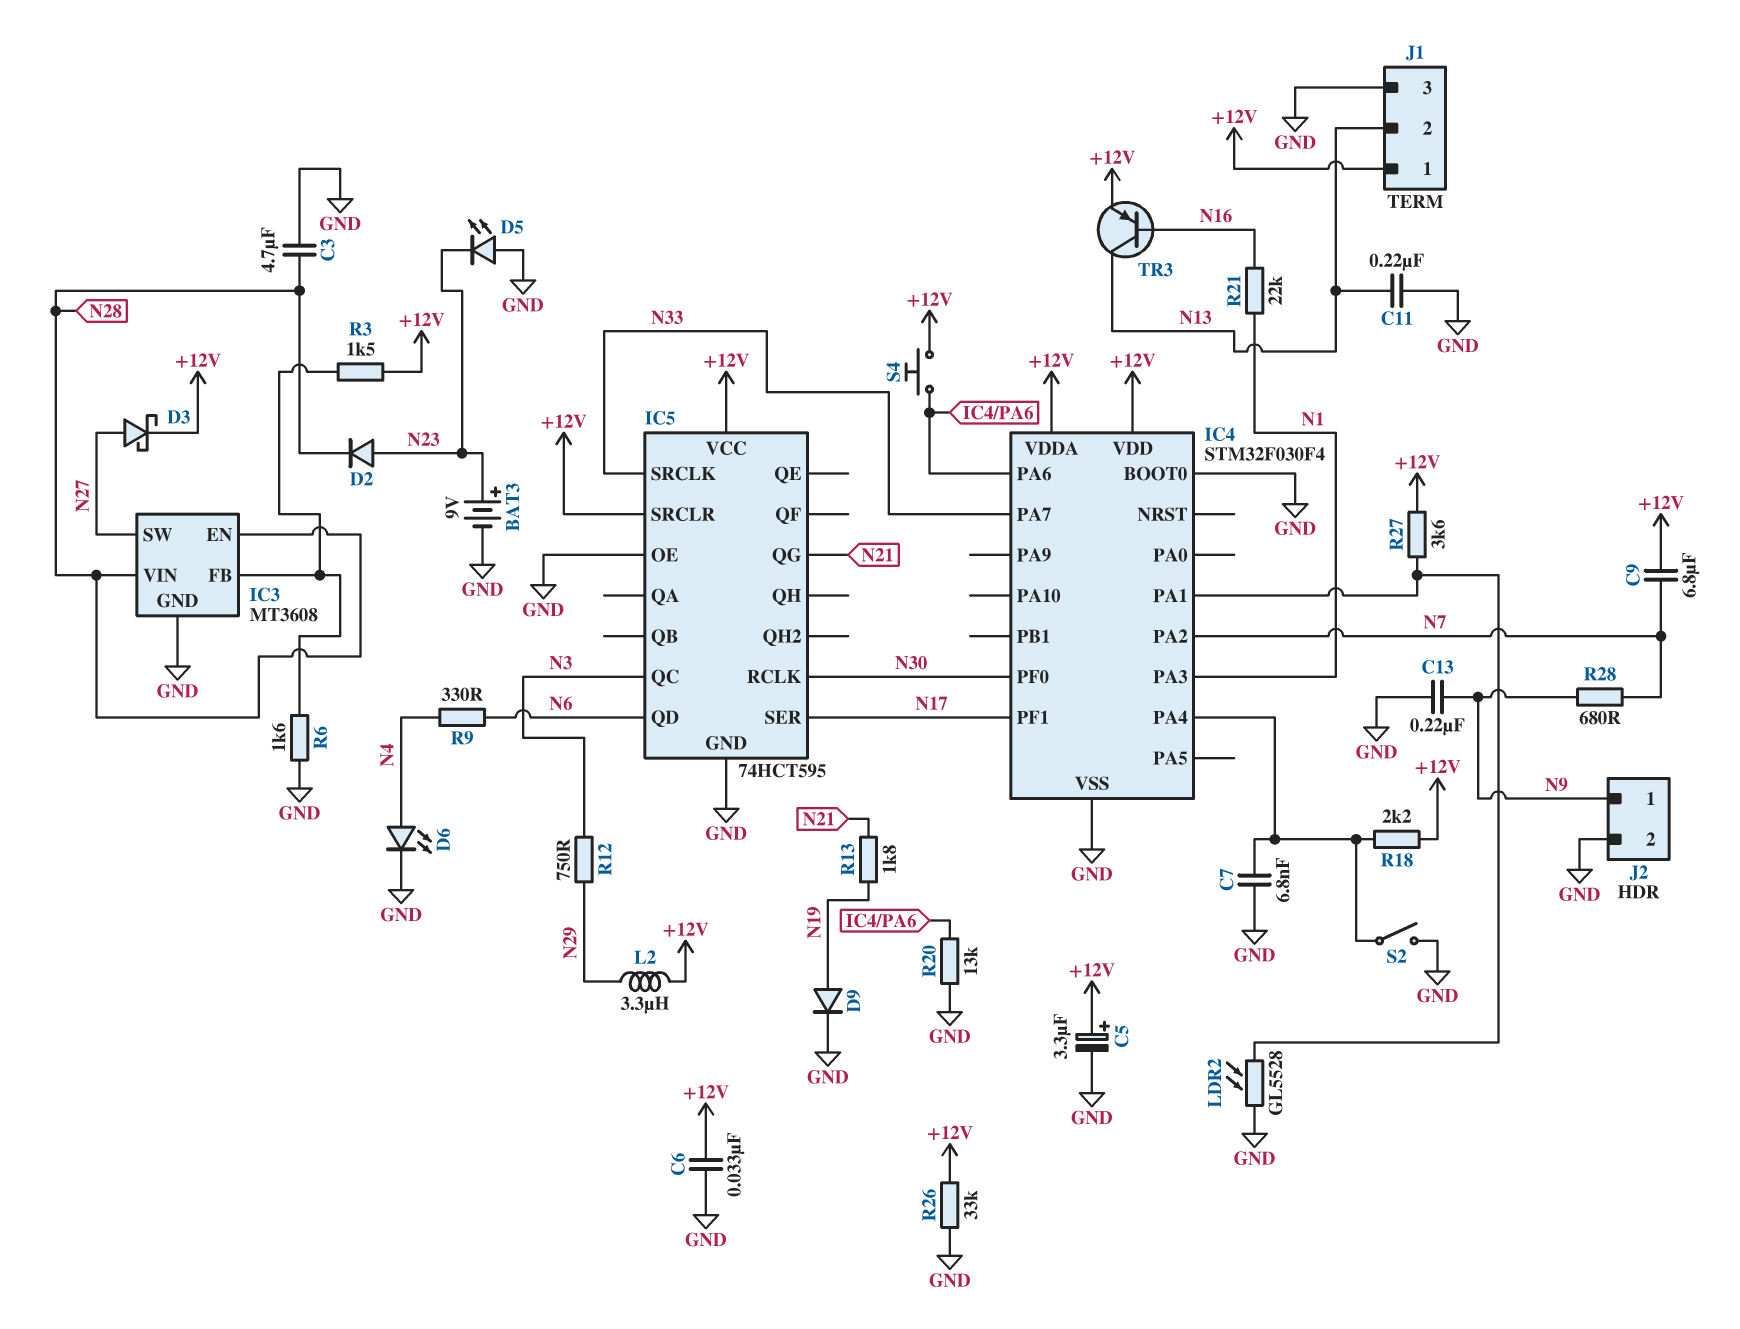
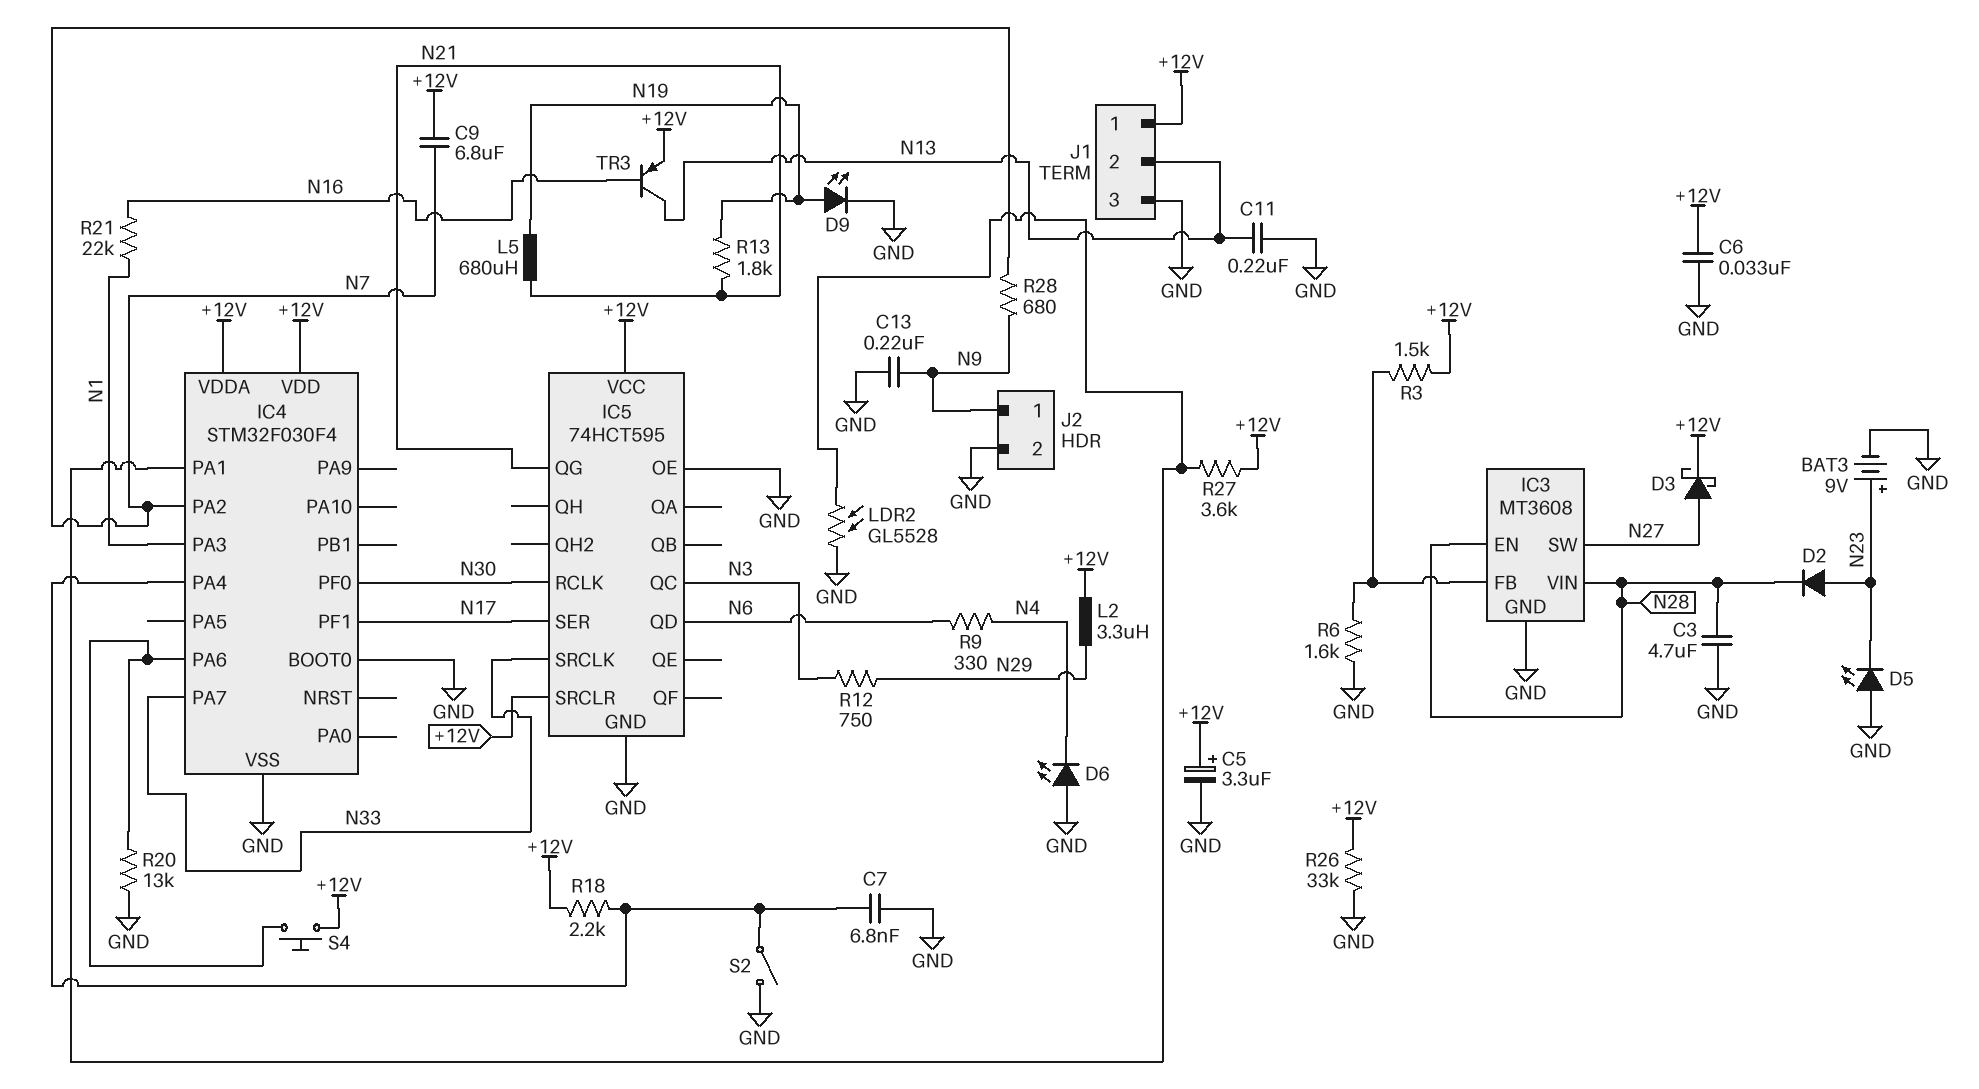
D6: LED (A N4, K GND) -> LED (A GND, K N4)
D9: diode (A N19, K GND) -> LED (A N19, K GND)
L5: none -> 680uH (N19, N21)

